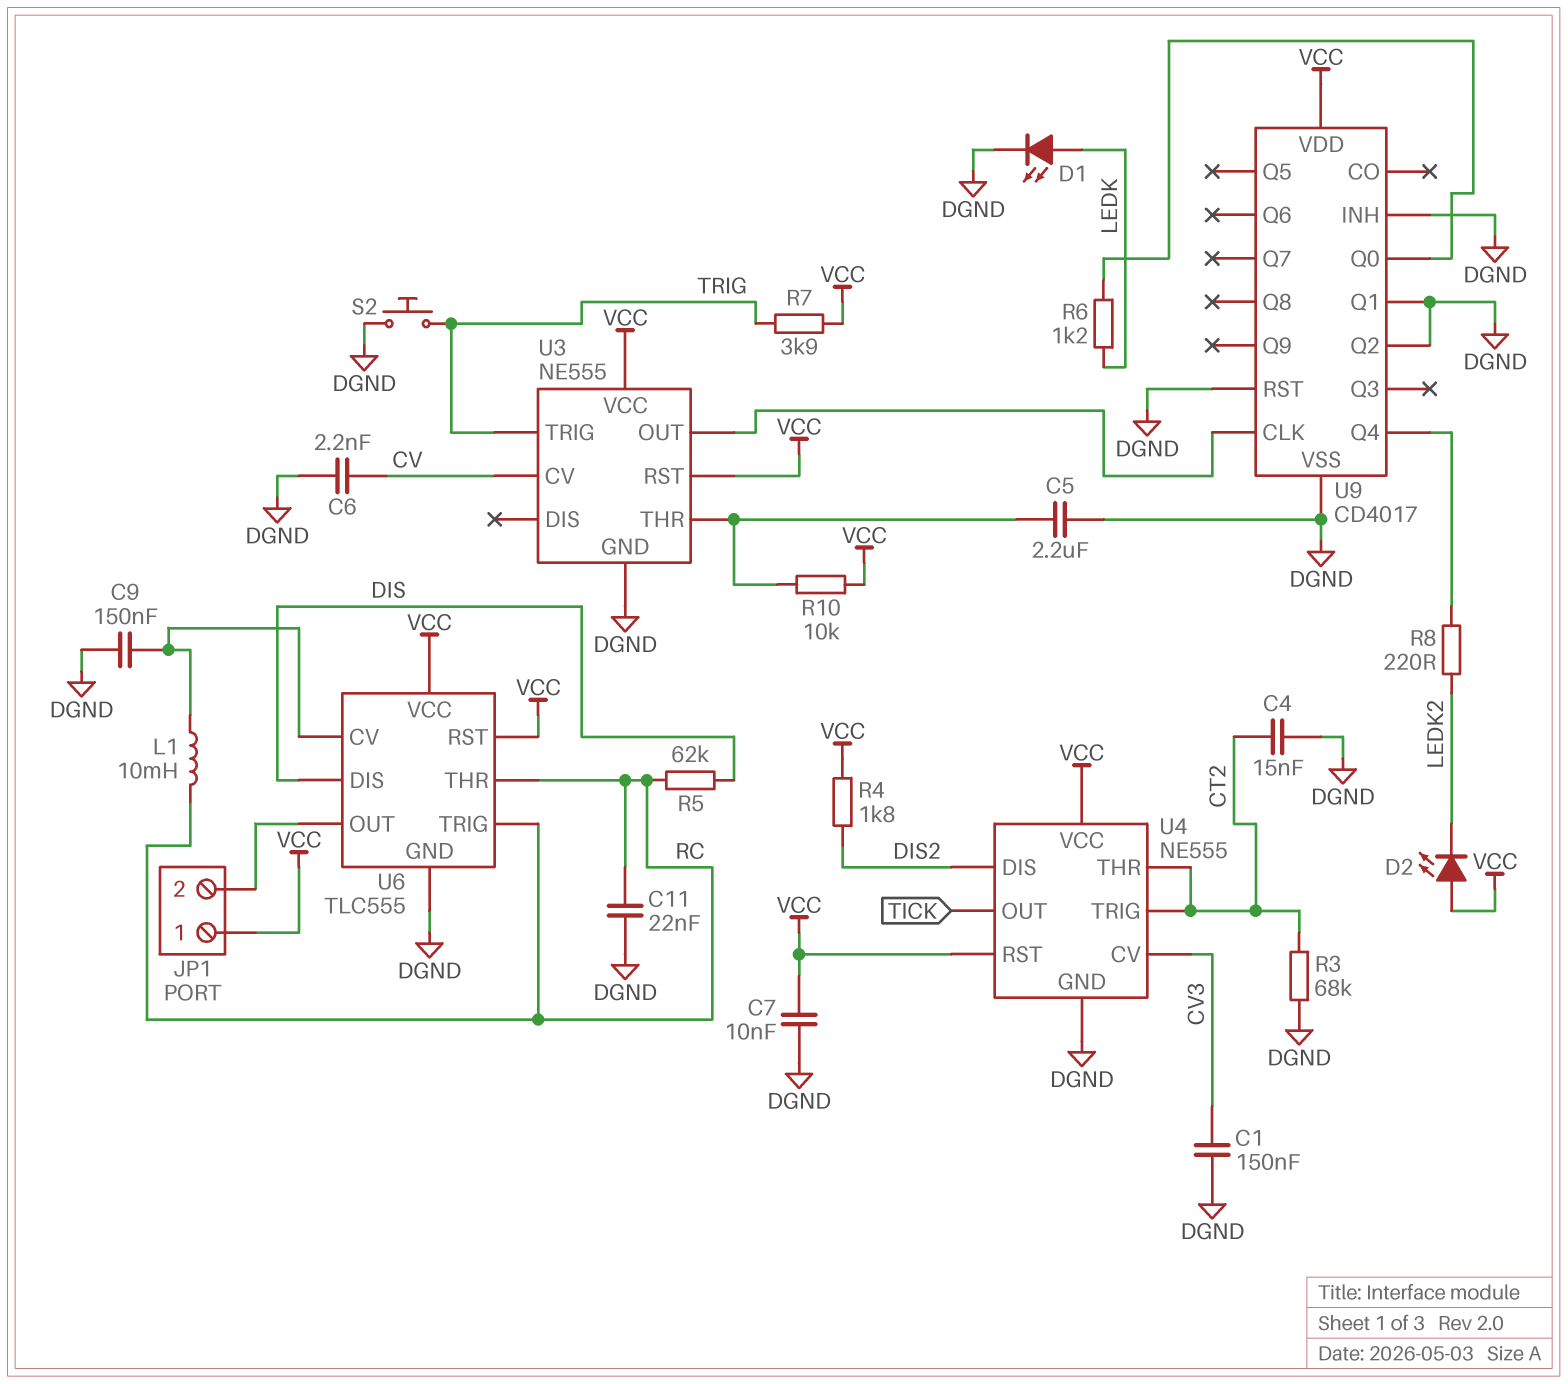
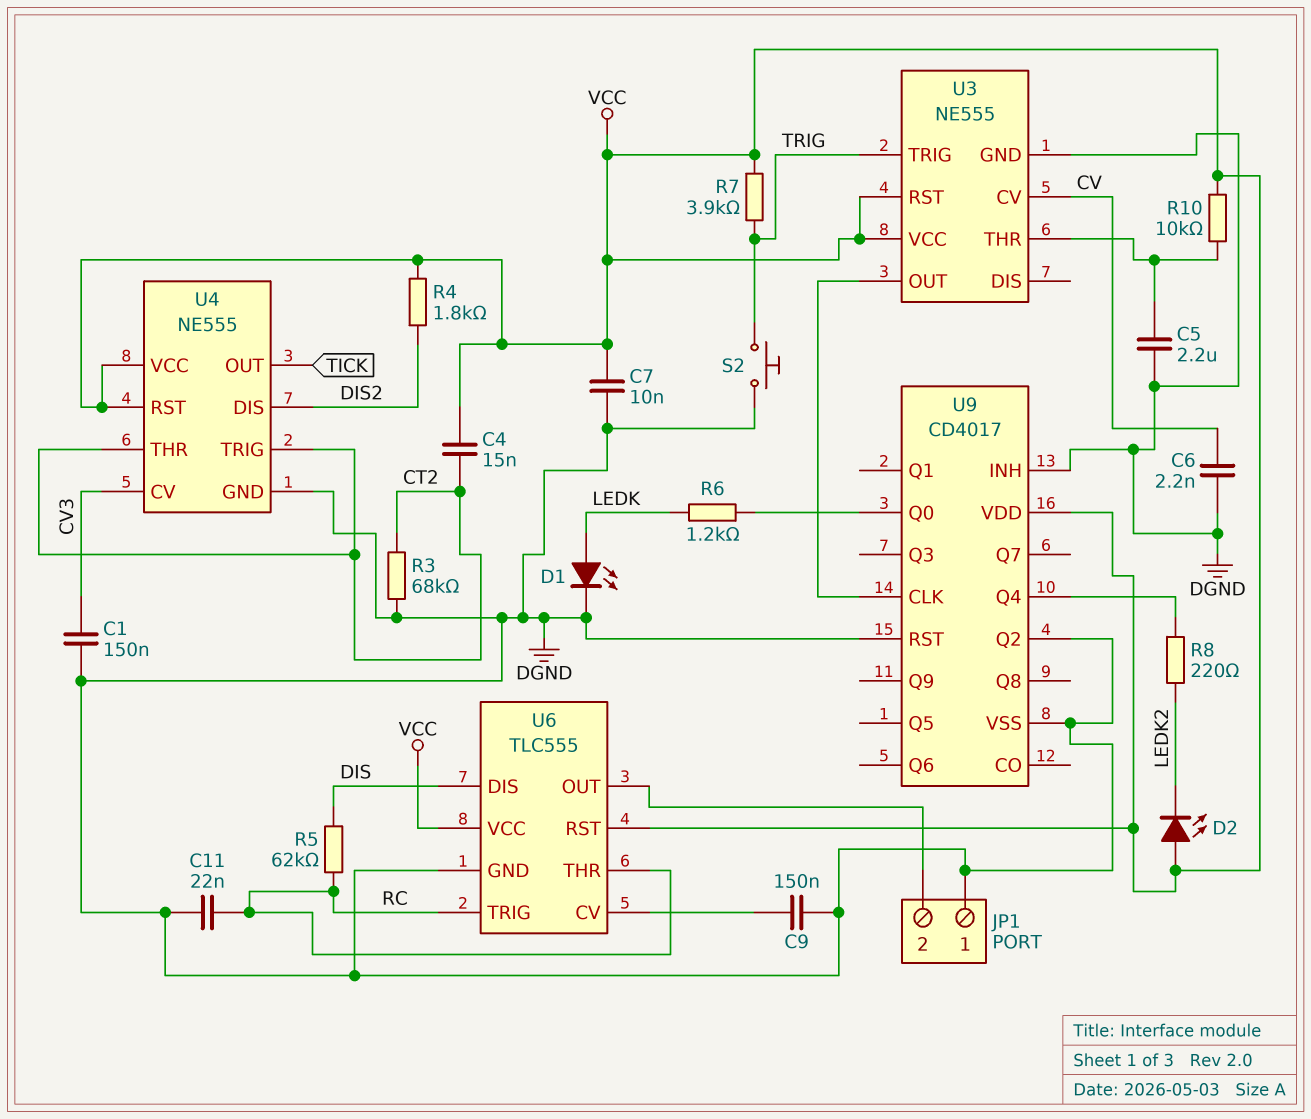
C4: 15nF (CT2, DGND) -> 15nF (CT2, VCC)
JP1 pin 1: VCC -> DGND
L1: 10mH (RC, U6/CV) -> none
U9 pin Q1: DGND -> none

